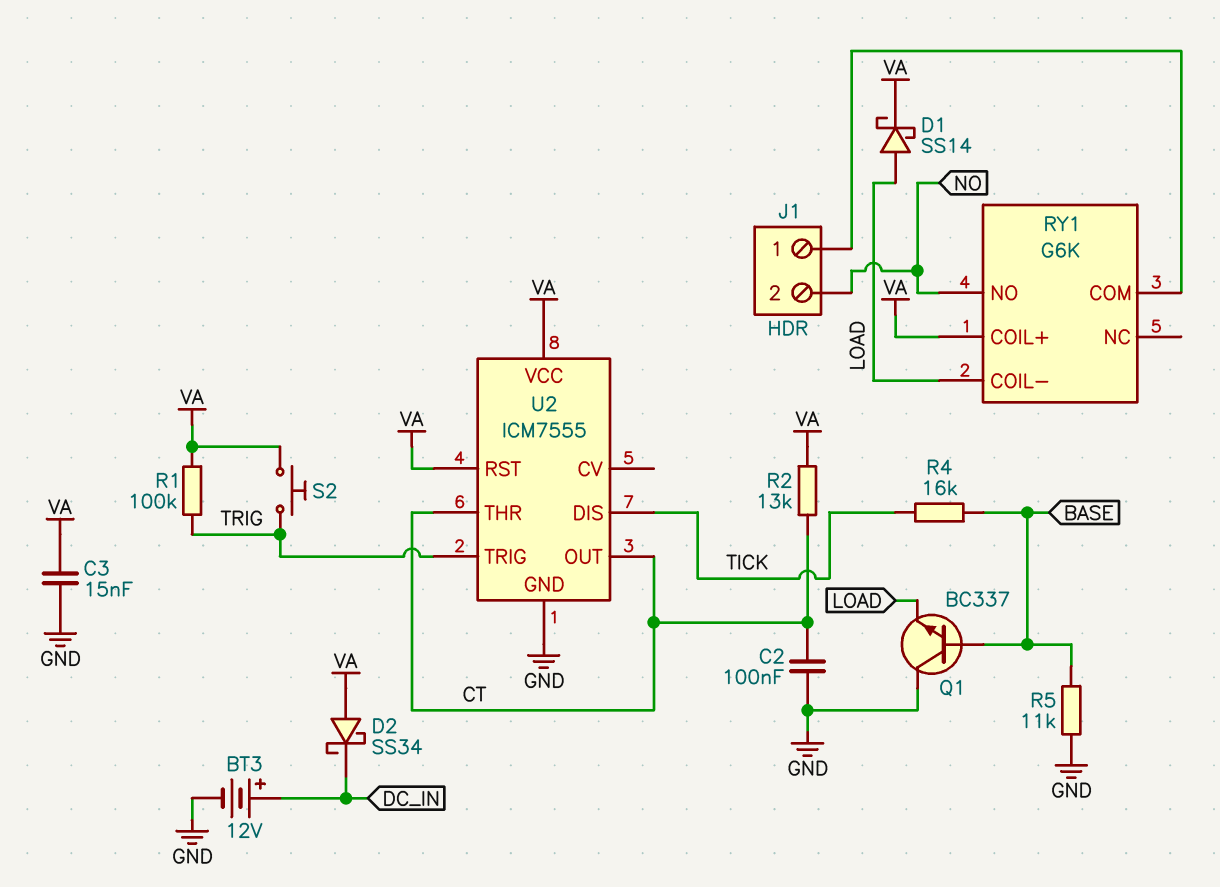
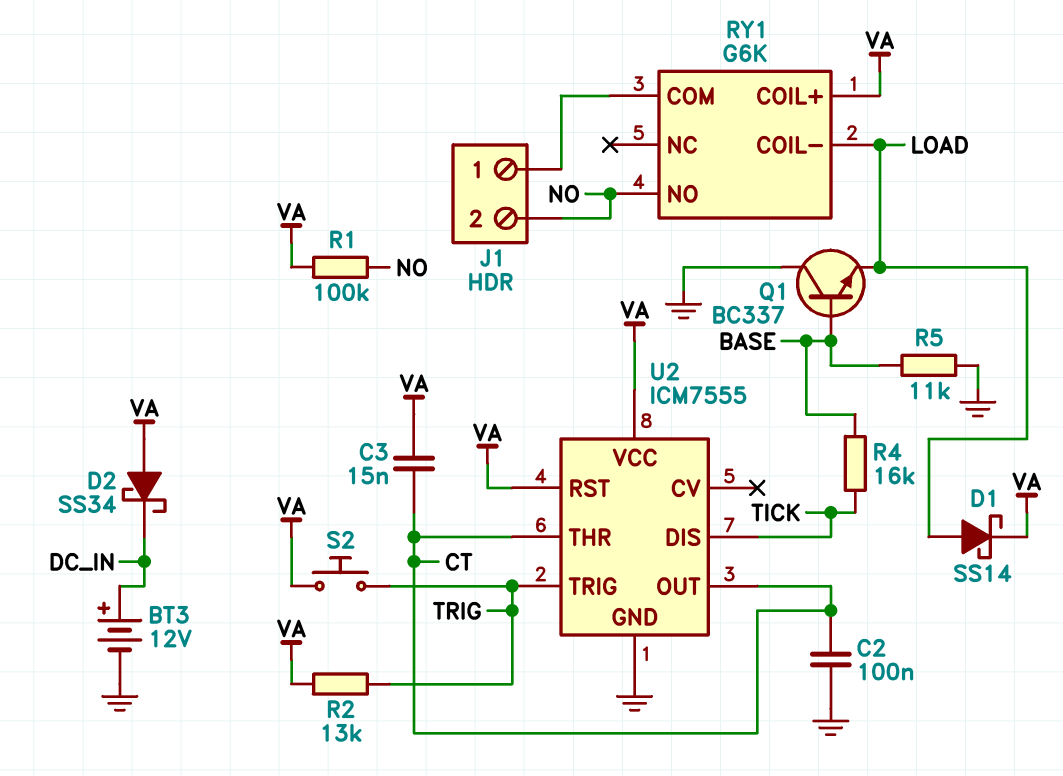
C3: 15nF (GND, VA) -> 15nF (CT, VA)
R1: 100k (TRIG, VA) -> 100k (NO, VA)
R2: 13k (CT, VA) -> 13k (TRIG, VA)

